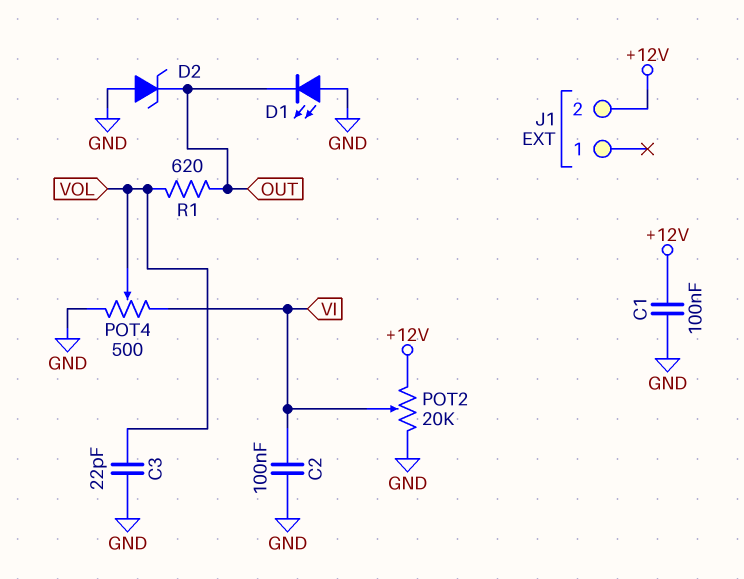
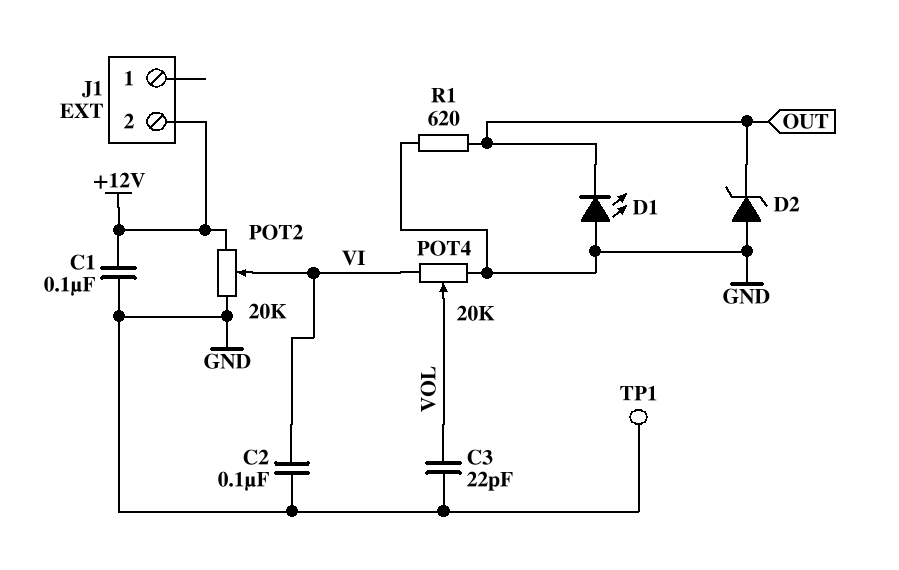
POT4: 500 (GND, VI, wiper VOL) -> 20k (GND, VI, wiper VOL)
R1: 620 (OUT, VOL) -> 620 (GND, OUT)
TP1: none -> test point (GND)

